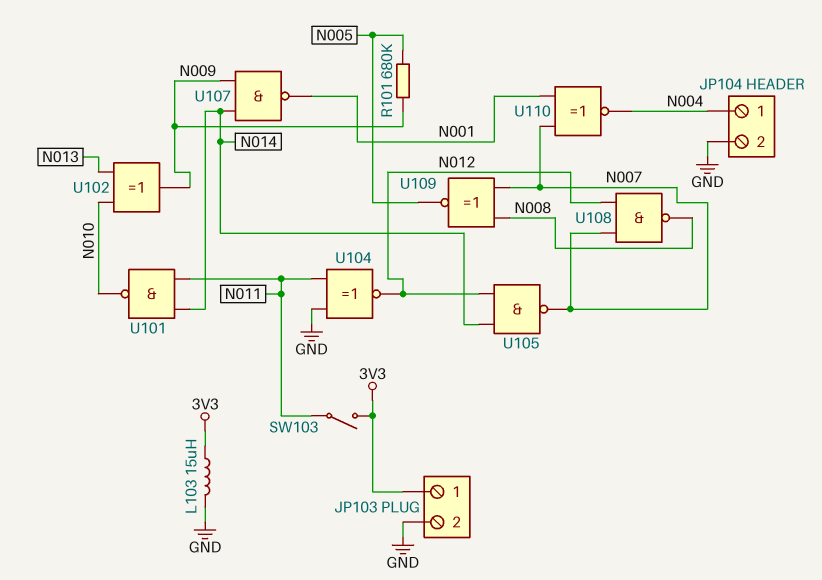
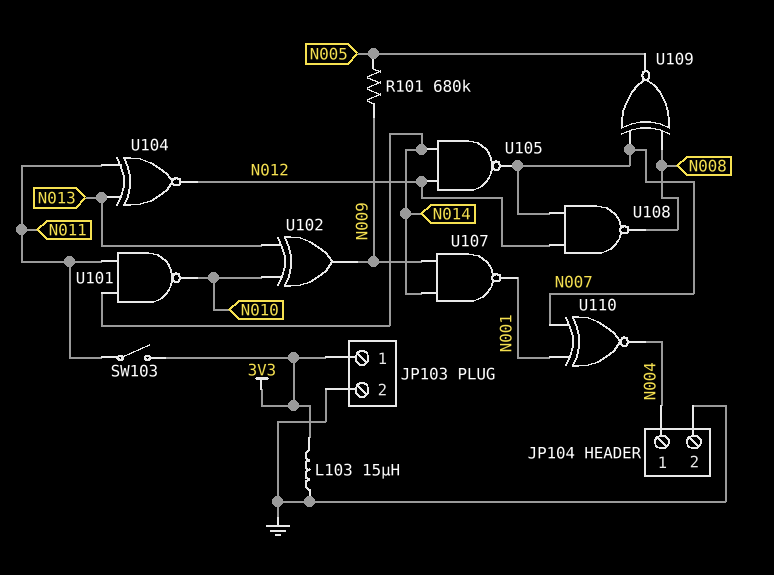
U104: XNOR (in GND, in N011, out N012) -> XNOR (in N011, in N013, out N012)

